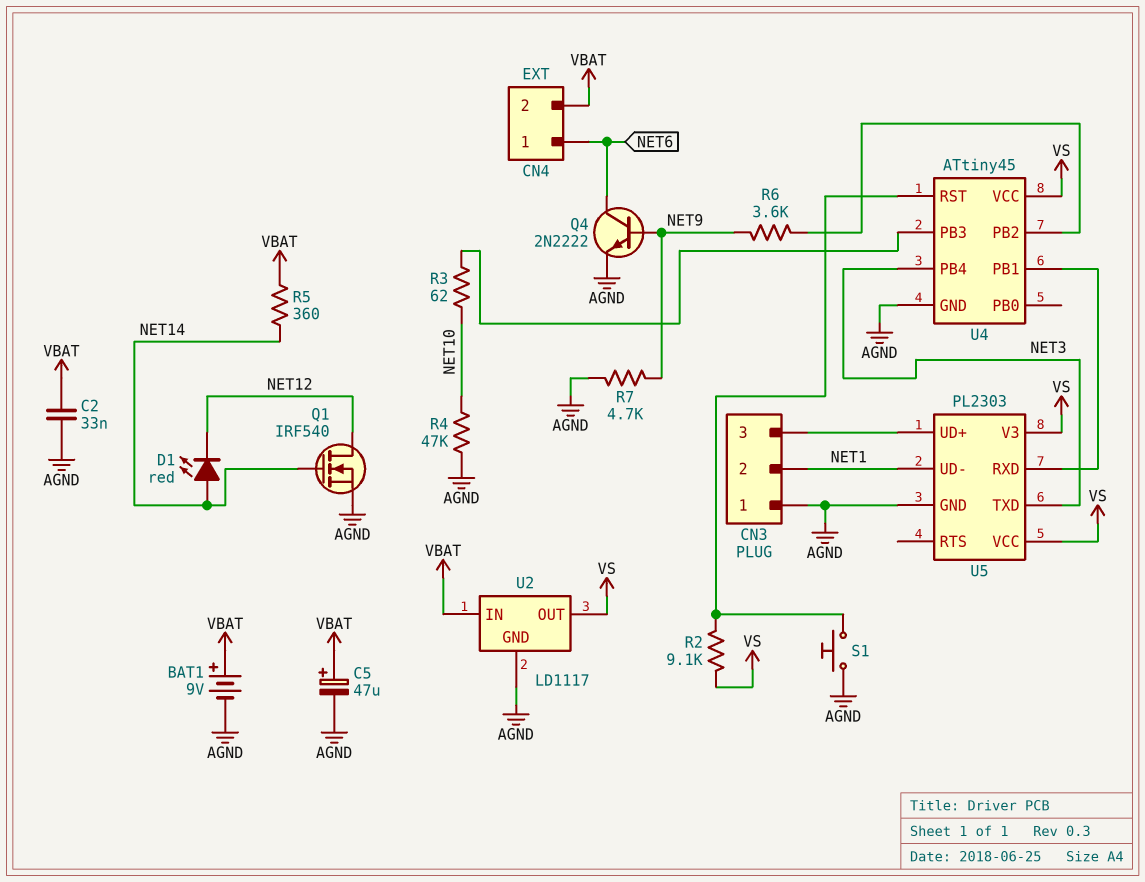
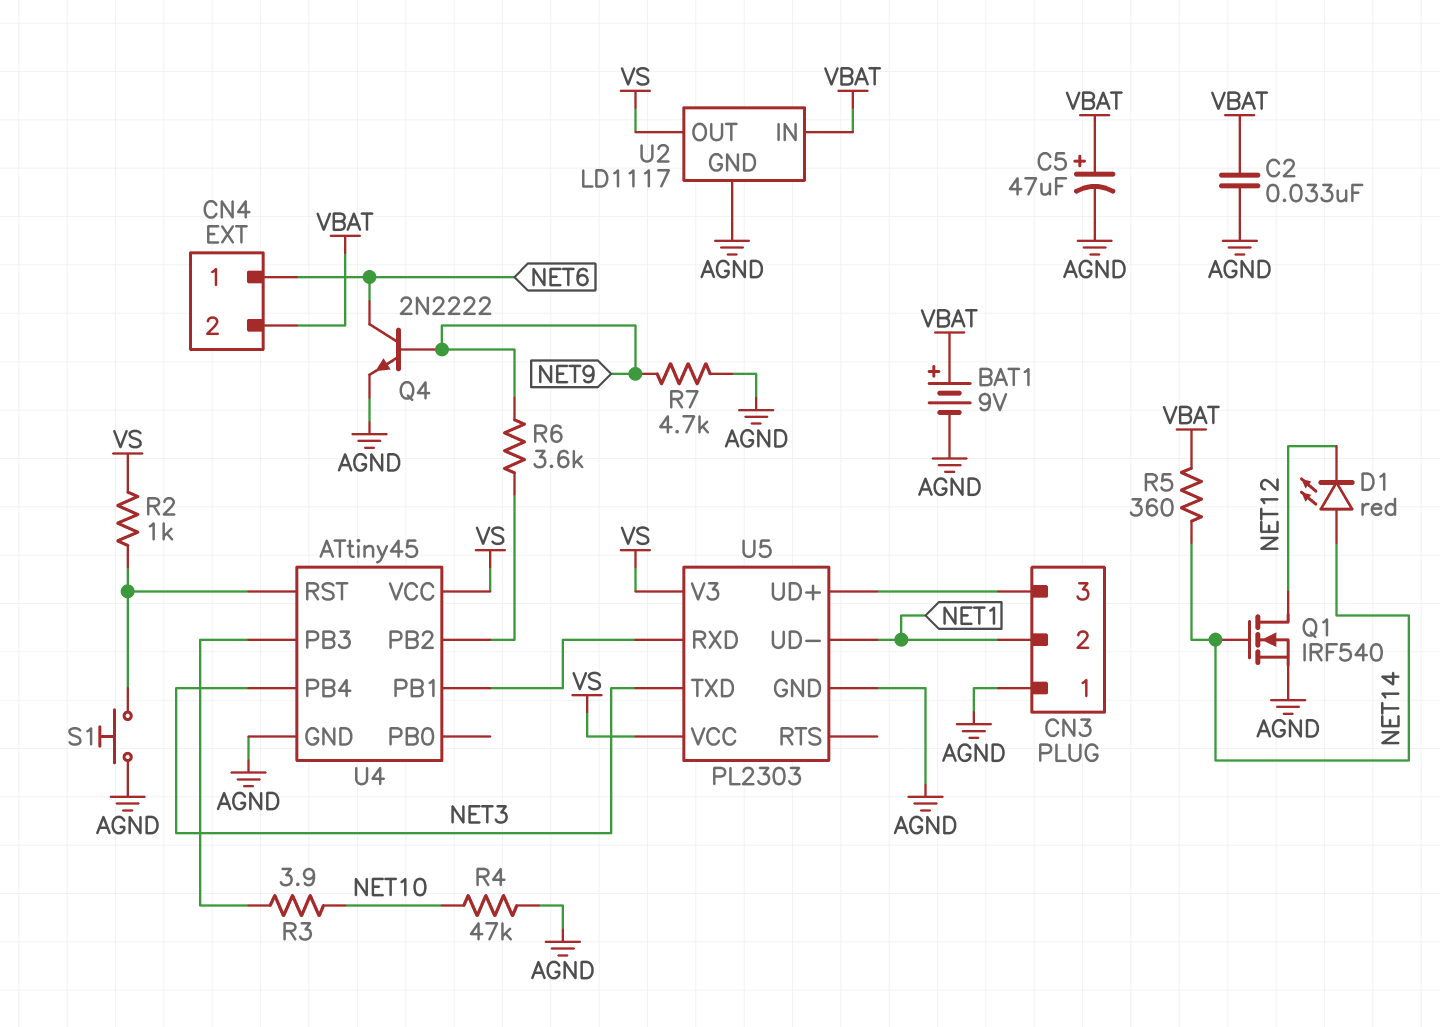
R2: 9.1k (U4/RST, VS) -> 1k (U4/RST, VS)
R3: 62 (NET10, U4/PB3) -> 3.9 (NET10, U4/PB3)

